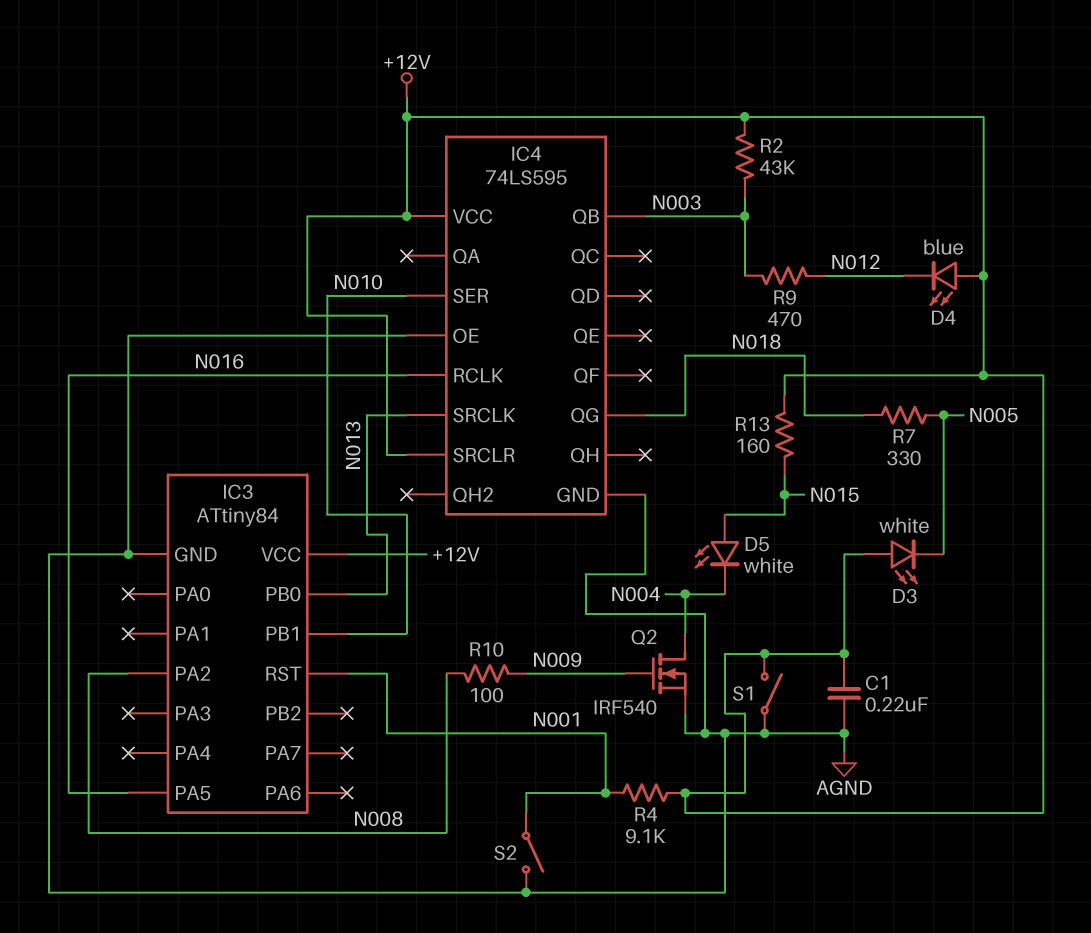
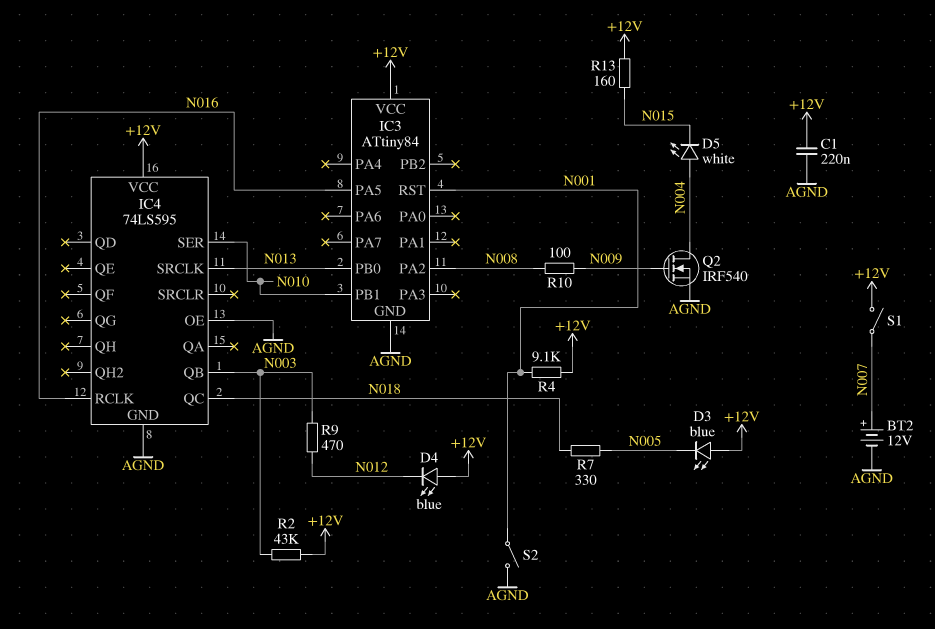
BT2: none -> 12V (plus N007, minus AGND)
D3: LED white (A +12V, K N005) -> LED blue (A +12V, K N005)
D5: LED white (A N015, K N004) -> LED white (A N004, K N015)
IC4 pin QC: none -> N018
IC4 pin QG: N018 -> none
IC4 pin SRCLR: +12V -> none
S1: switch (+12V, AGND) -> switch (+12V, N007)

